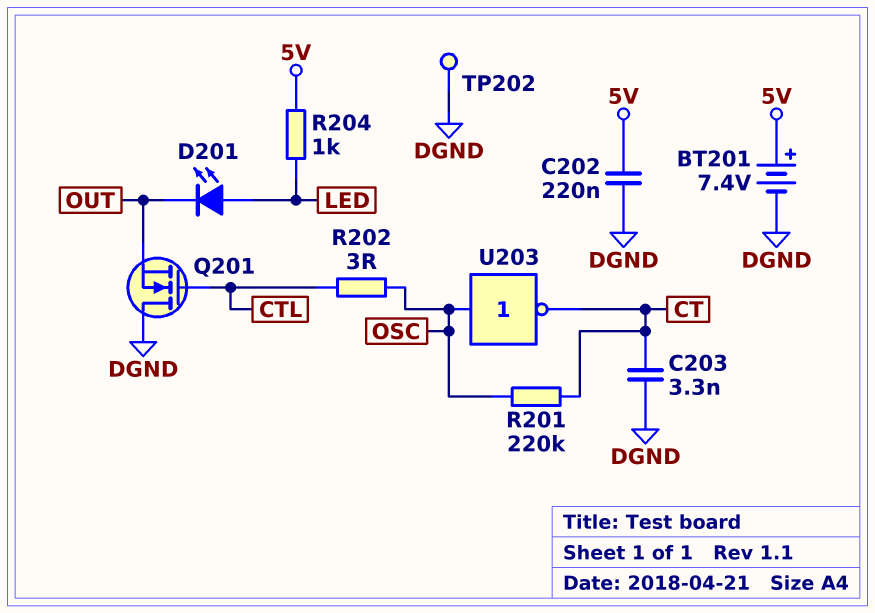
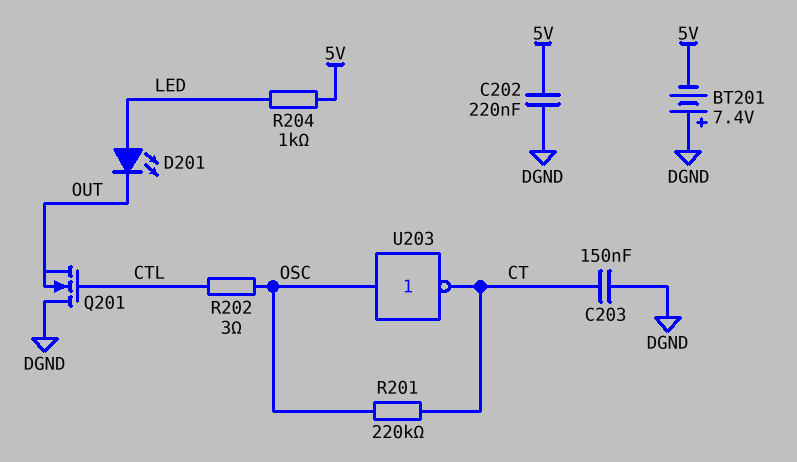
BT201: 7.4V (plus 5V, minus DGND) -> 7.4V (plus DGND, minus 5V)
C203: 3.3nF (CT, DGND) -> 150nF (CT, DGND)
TP202: test point (DGND) -> none

